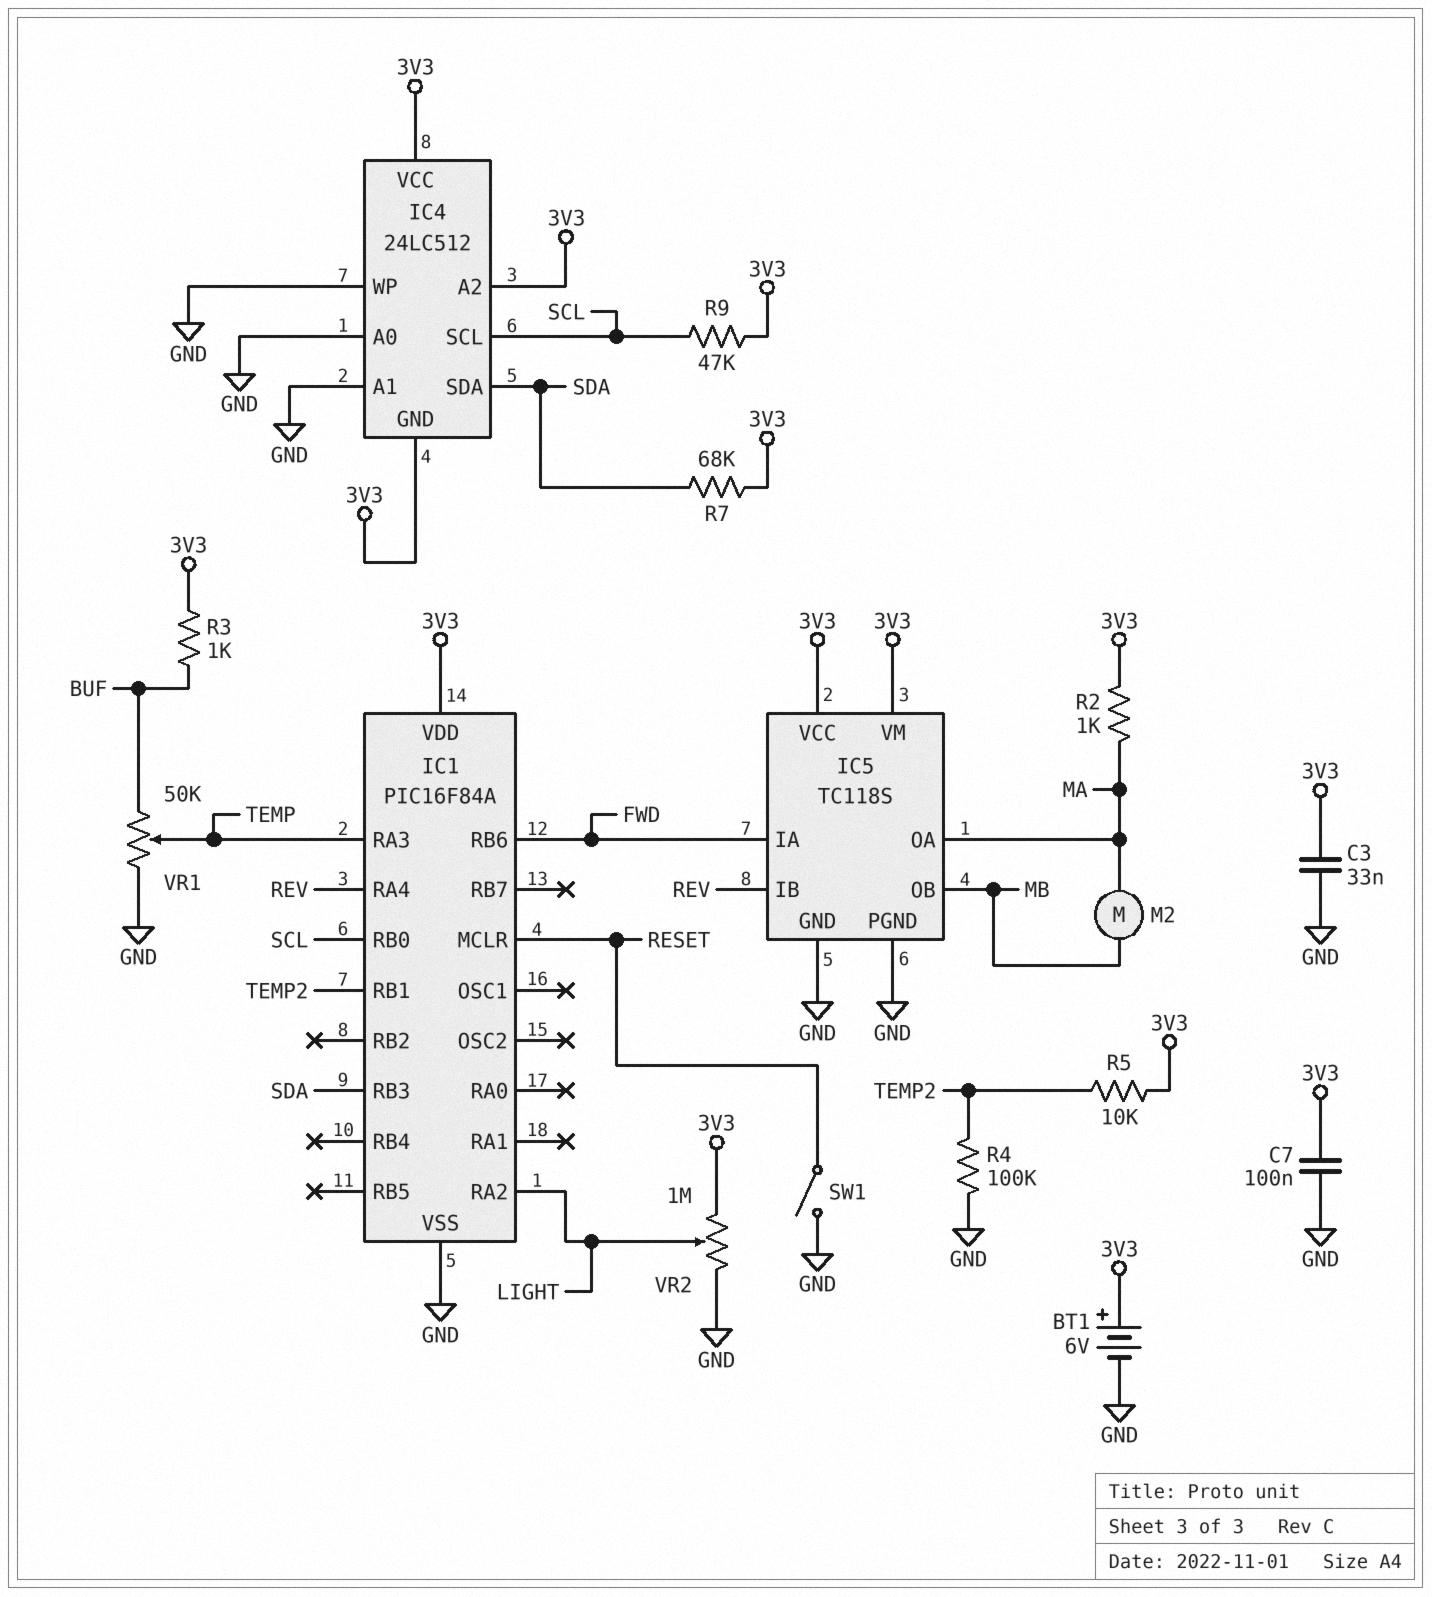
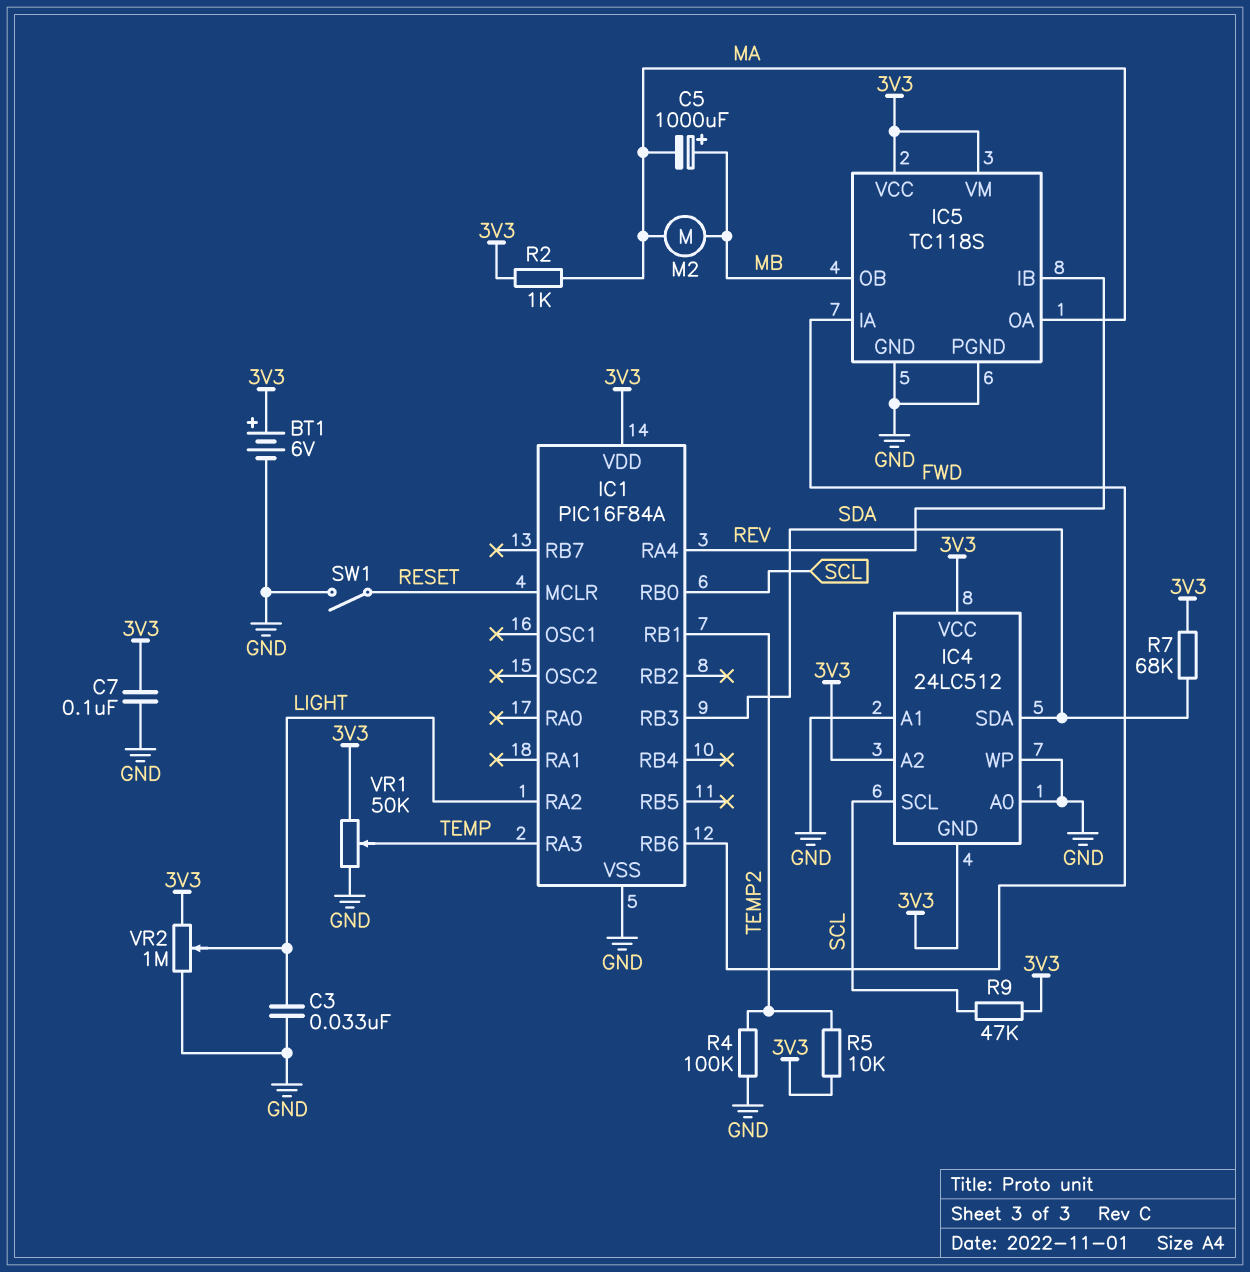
C3: 33nF (3V3, GND) -> 33nF (GND, LIGHT)
C5: none -> 1000uF (plus MB, minus MA)
R3: 1k (3V3, BUF) -> none
VR1: 50k (BUF, GND, wiper TEMP) -> 50k (3V3, GND, wiper TEMP)

